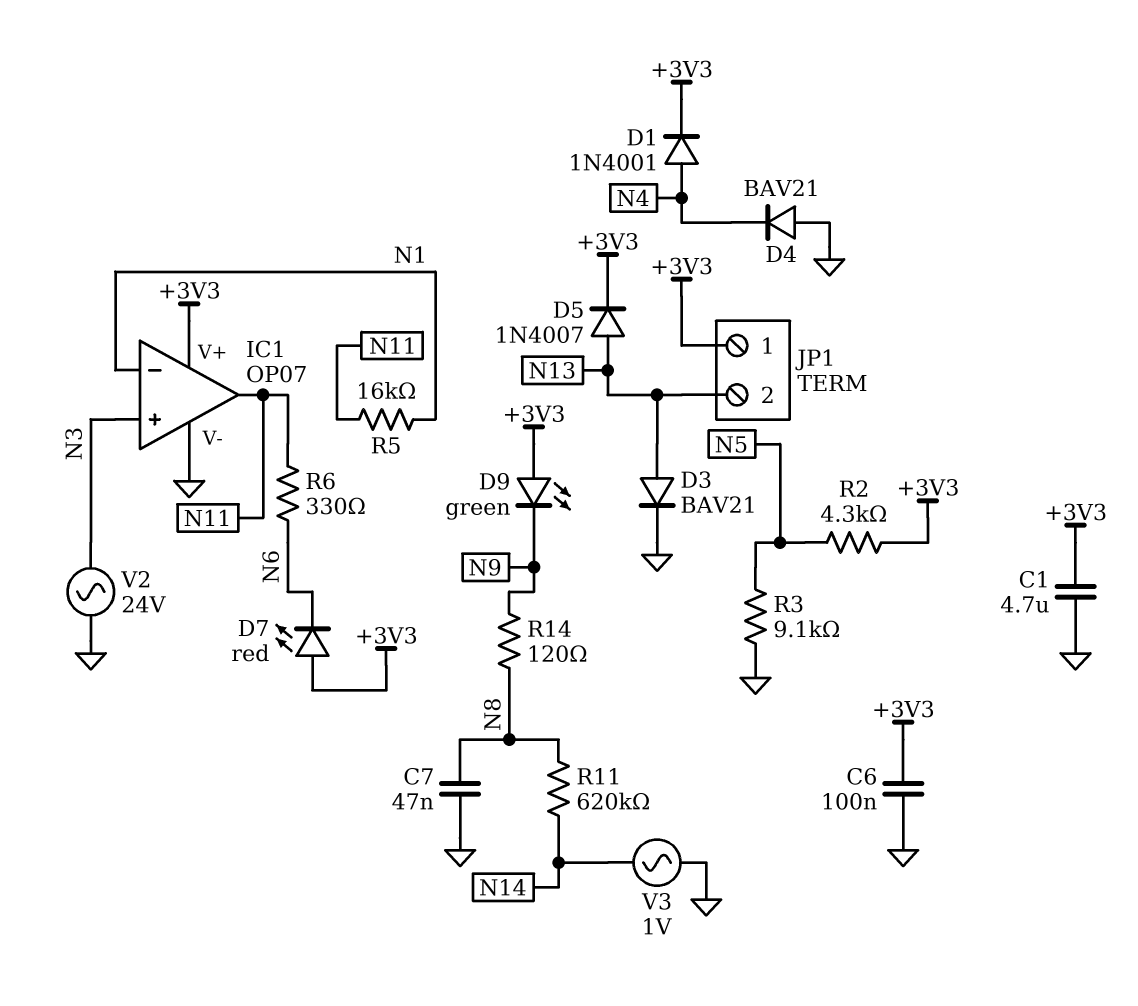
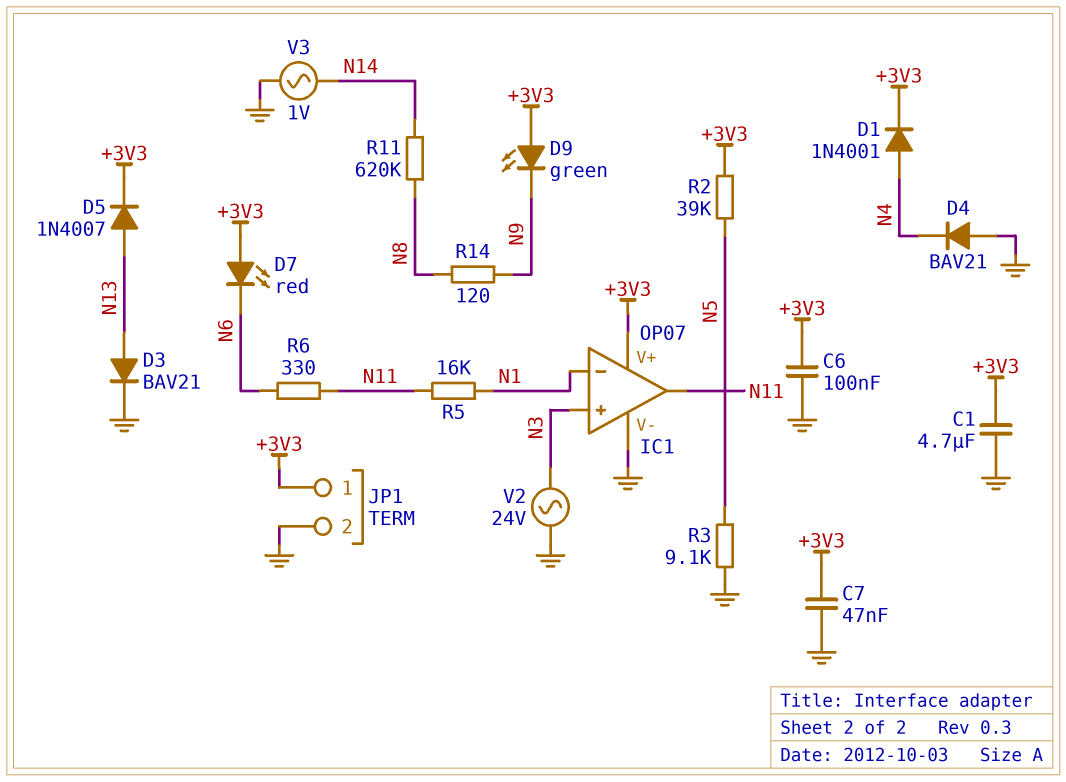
C7: 47nF (GND, N8) -> 47nF (+3V3, GND)
JP1 pin 2: N13 -> GND
R2: 4.3k (+3V3, N5) -> 39k (+3V3, N5)

